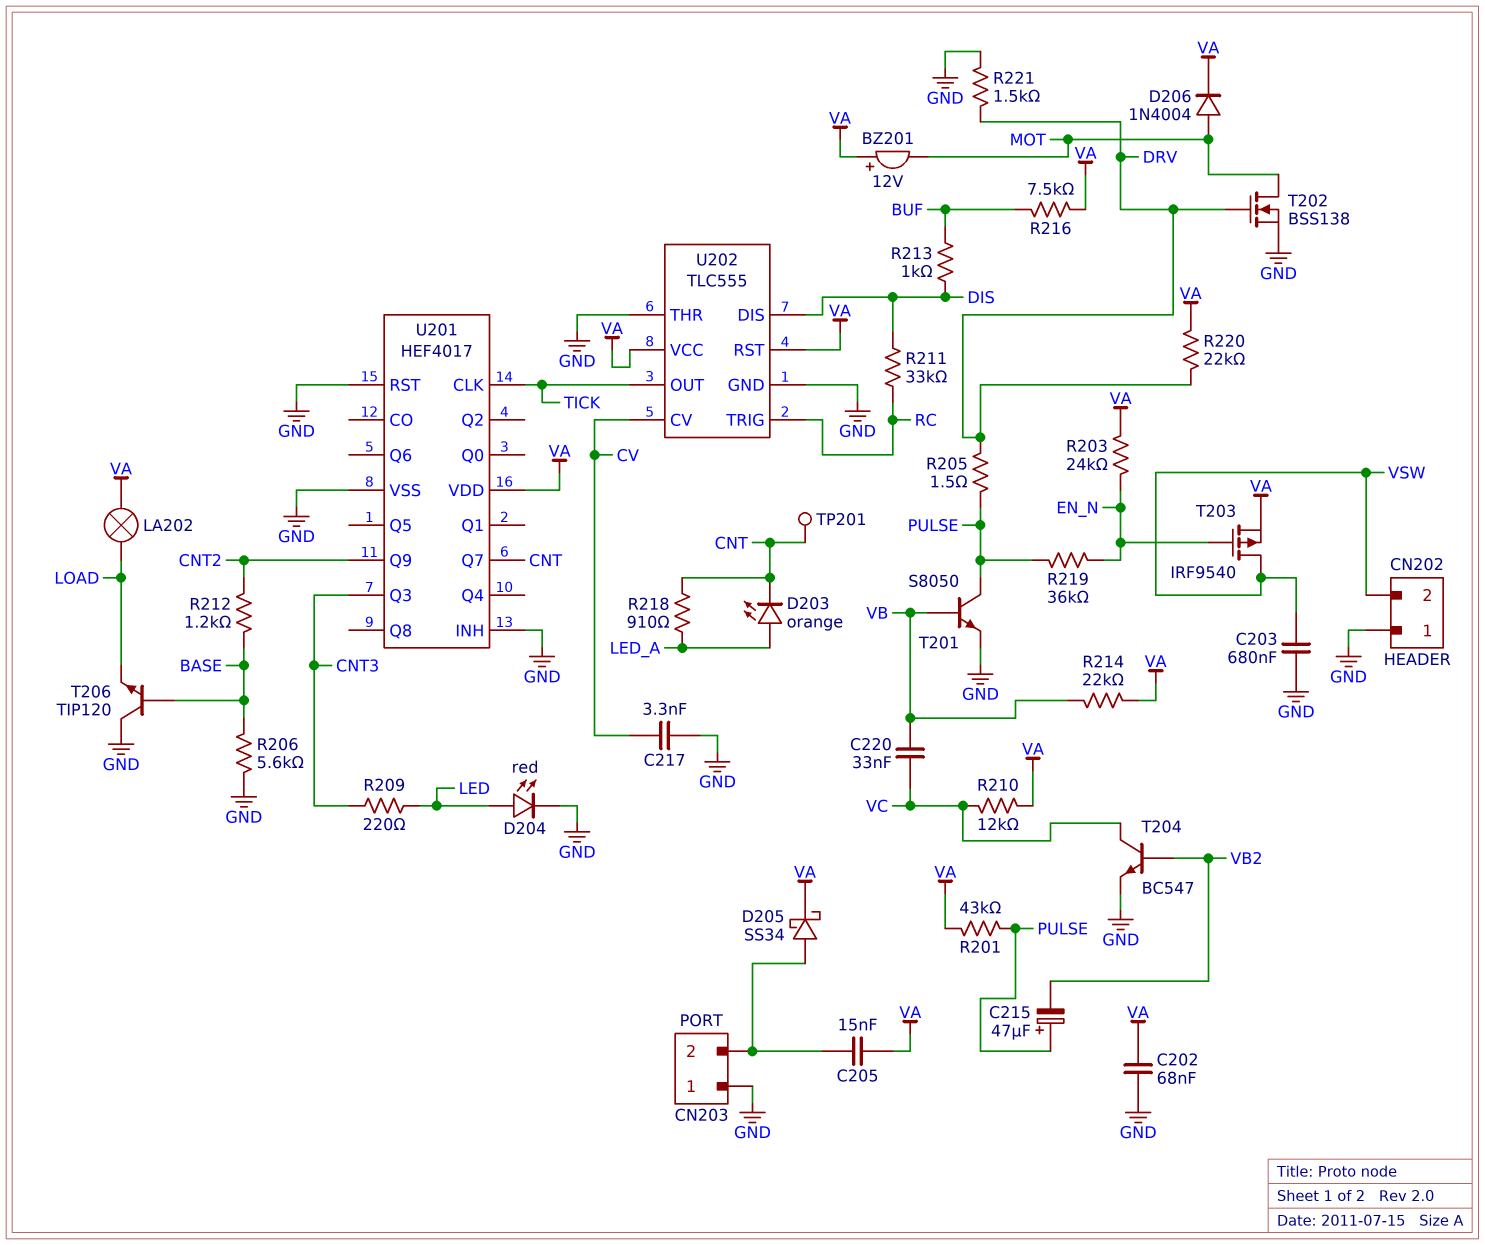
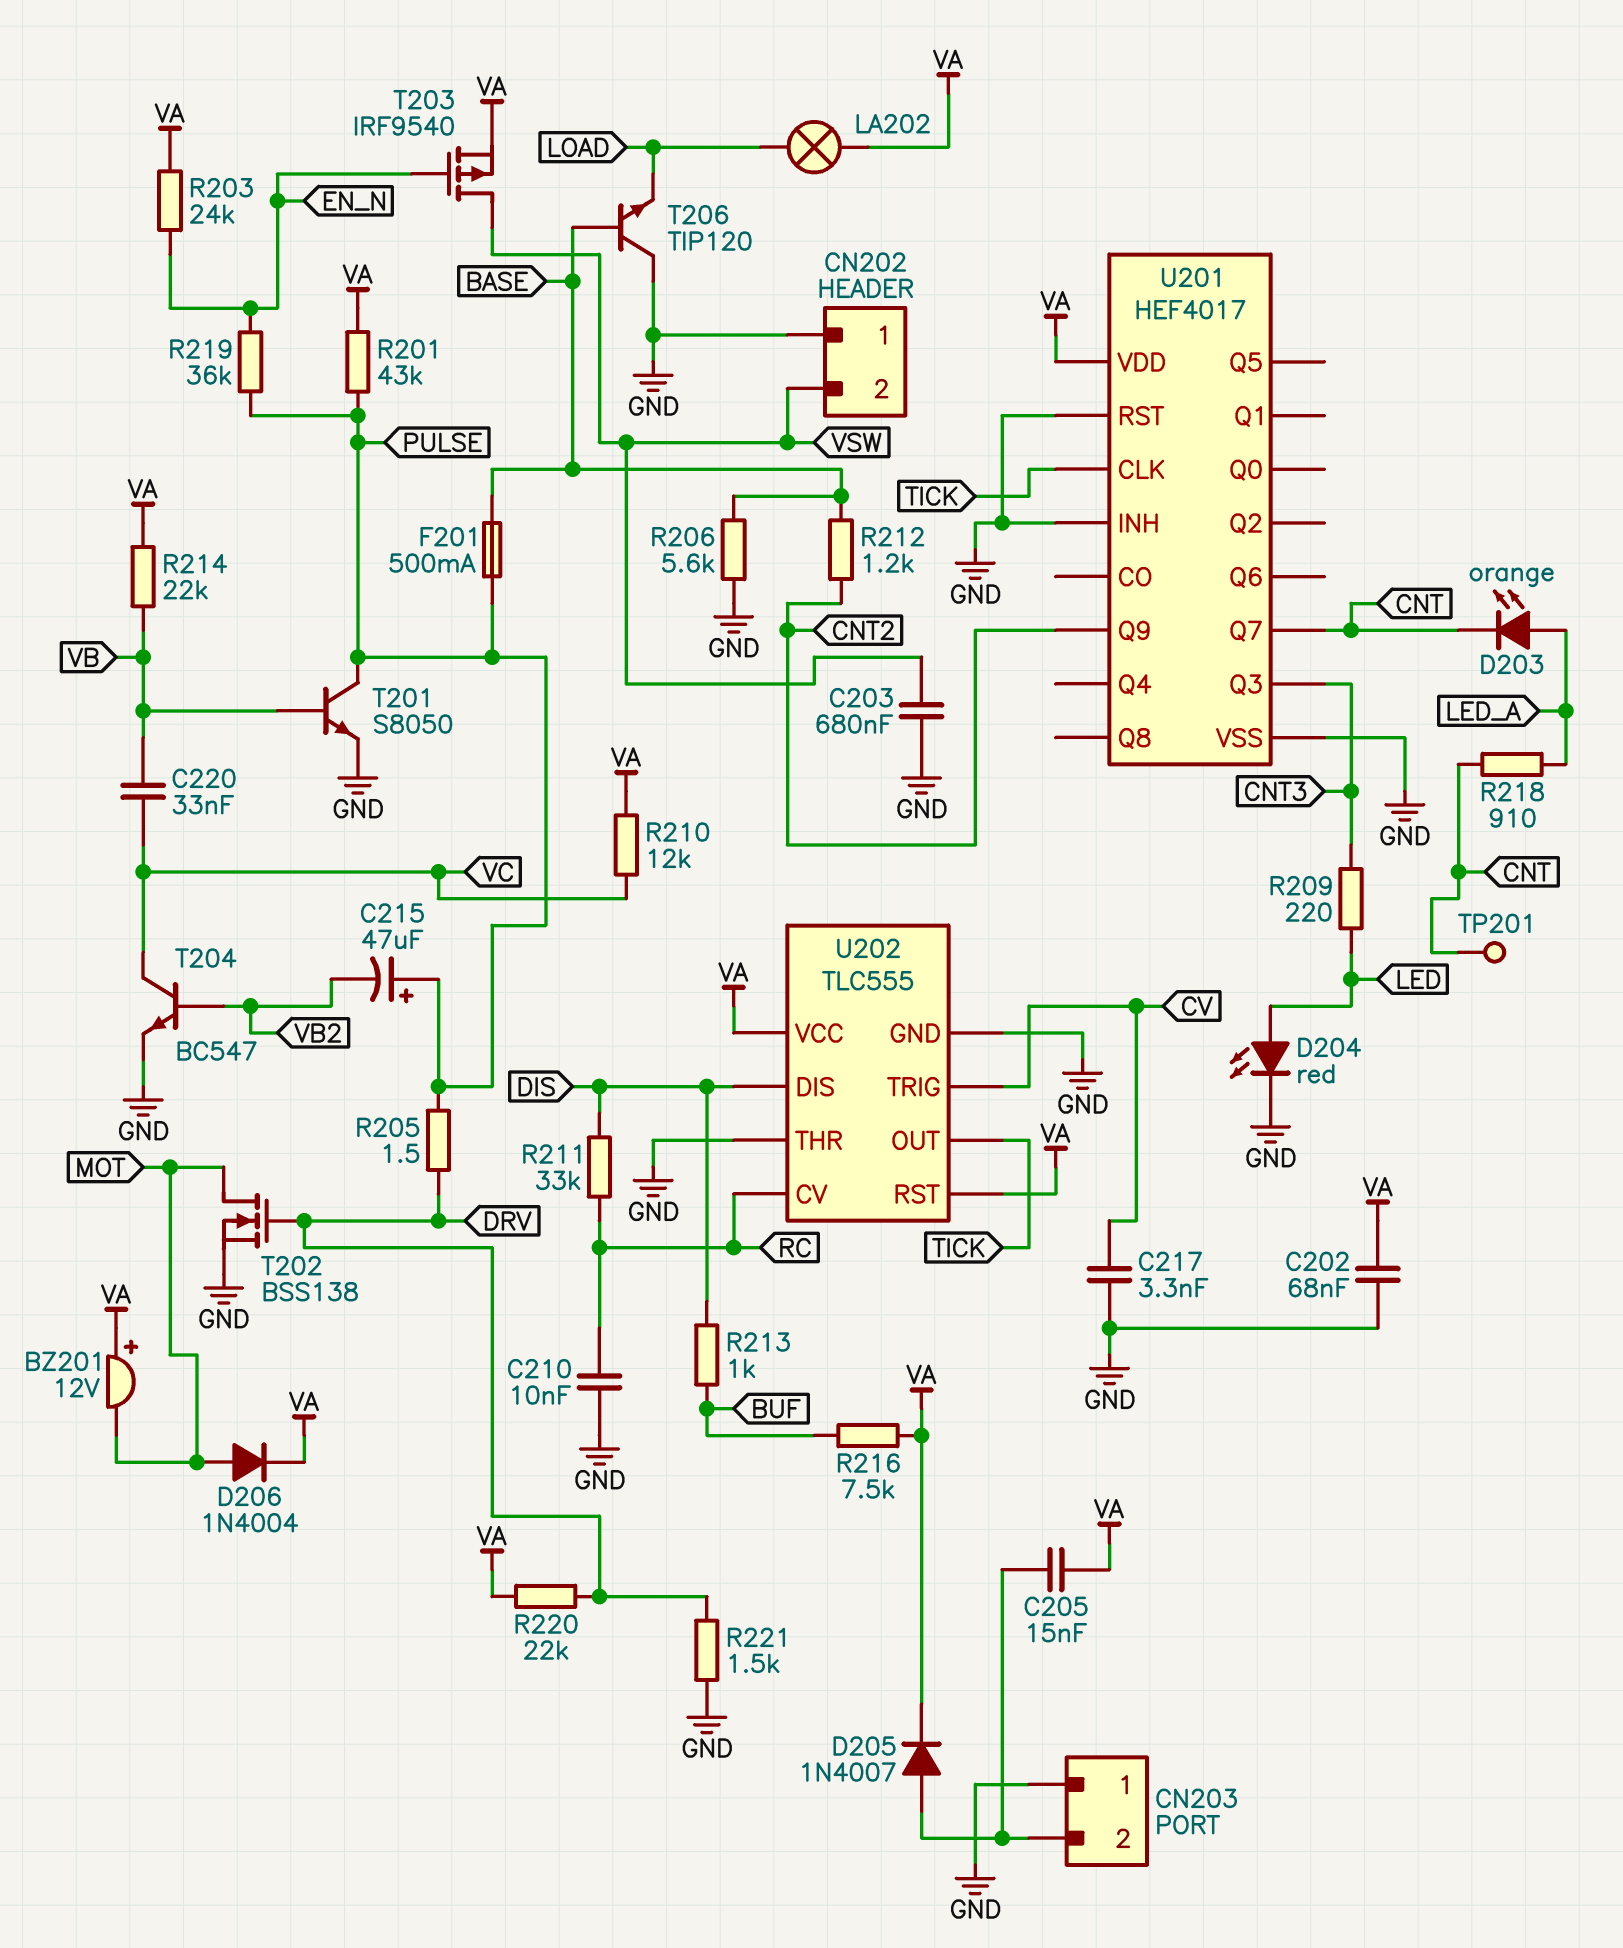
C210: none -> 10nF (GND, RC)
D205: schottky SS34 (A CN203/2, K VA) -> diode 1N4007 (A CN203/2, K VA)
F201: none -> 500mA (BASE, PULSE)
U202 pin CV: CV -> RC
U202 pin TRIG: RC -> CV

